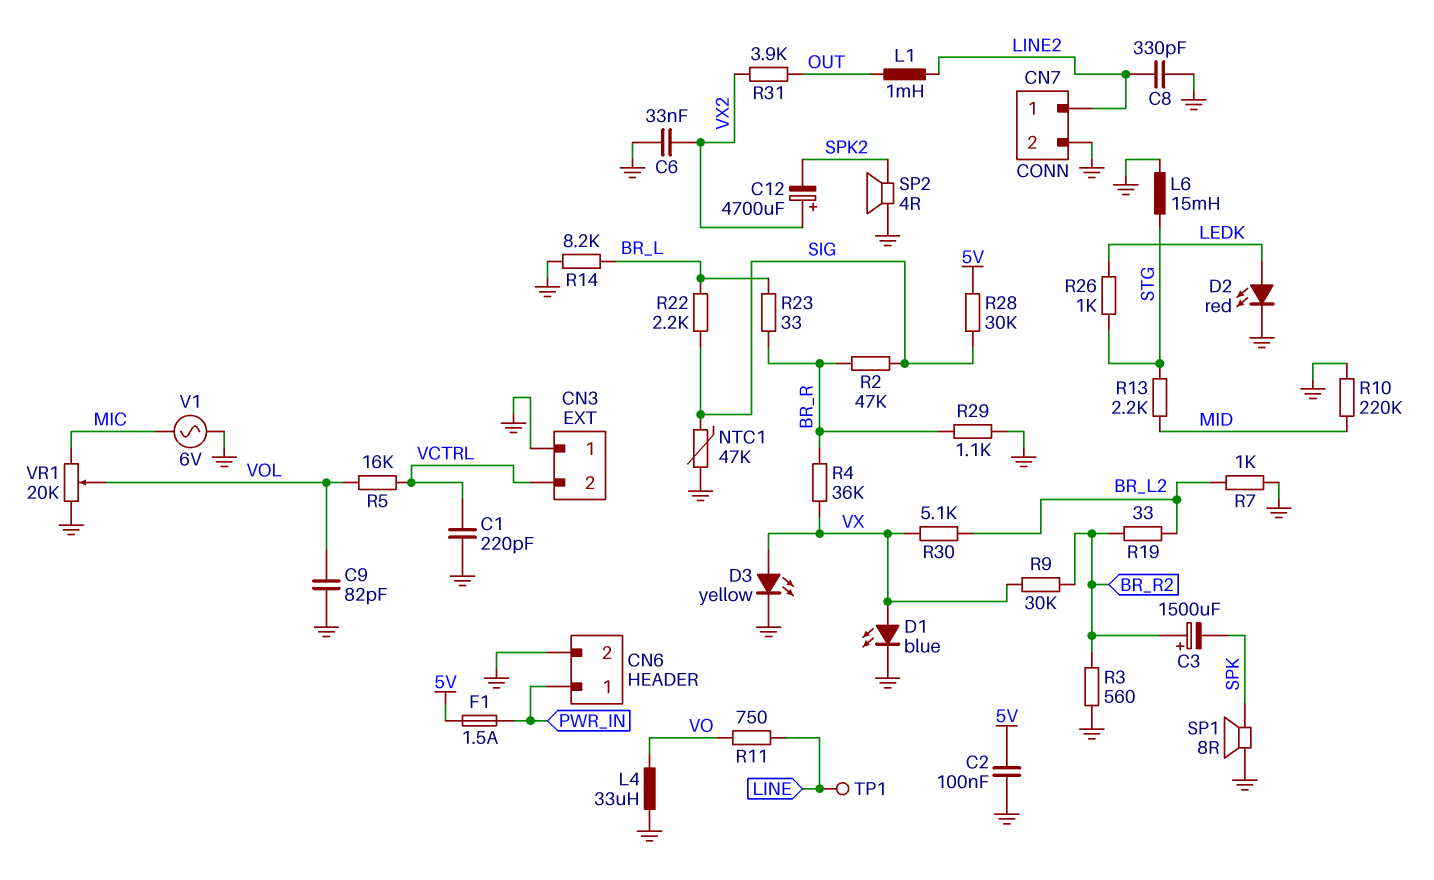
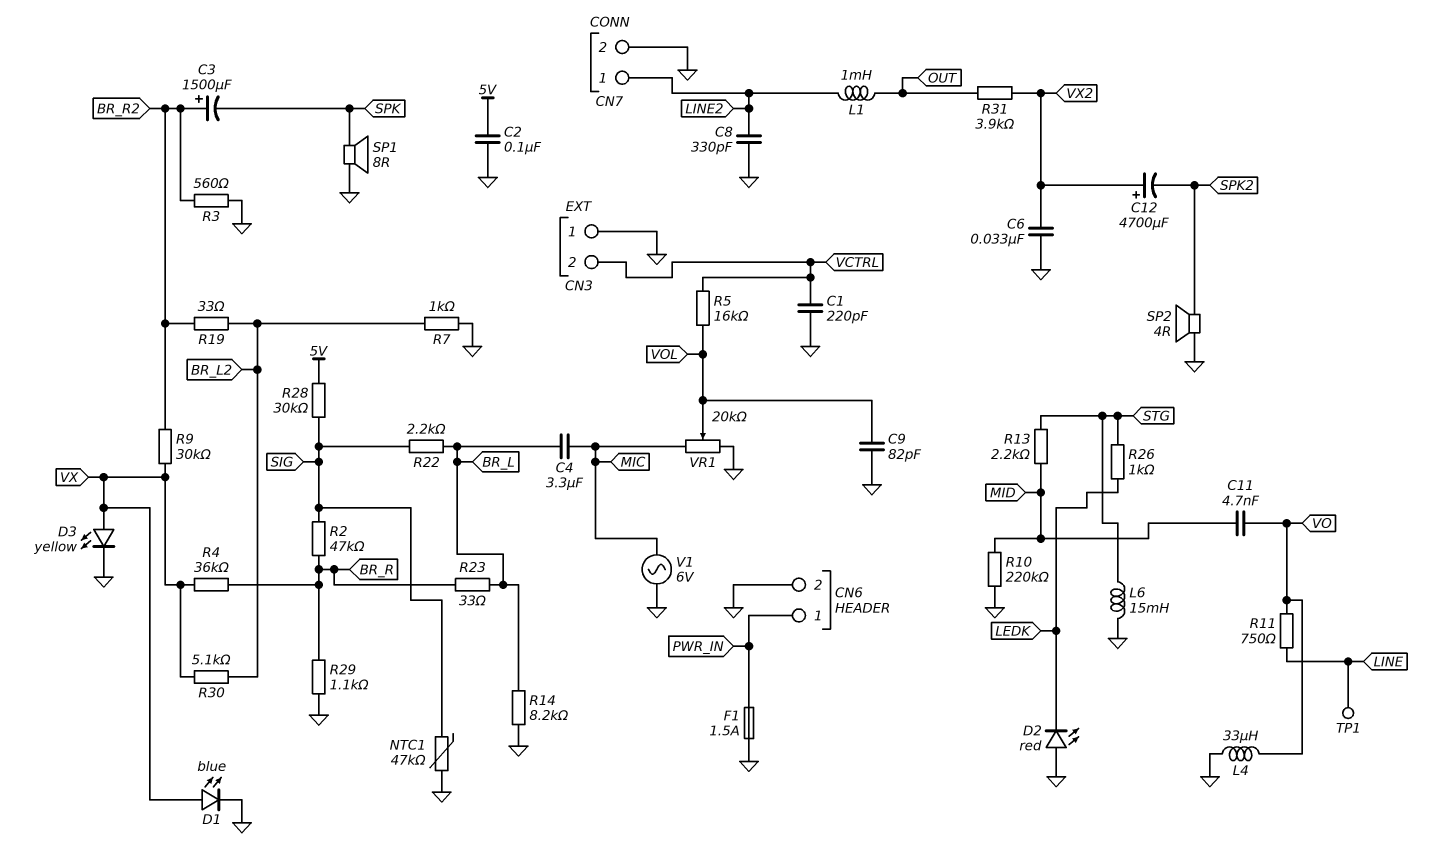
C4: none -> 3.3uF (BR_L, MIC)
C11: none -> 4.7nF (MID, VO)
D2: LED red (A LEDK, K GND) -> LED red (A GND, K LEDK)
F1: 1.5A (5V, PWR_IN) -> 1.5A (GND, PWR_IN)

